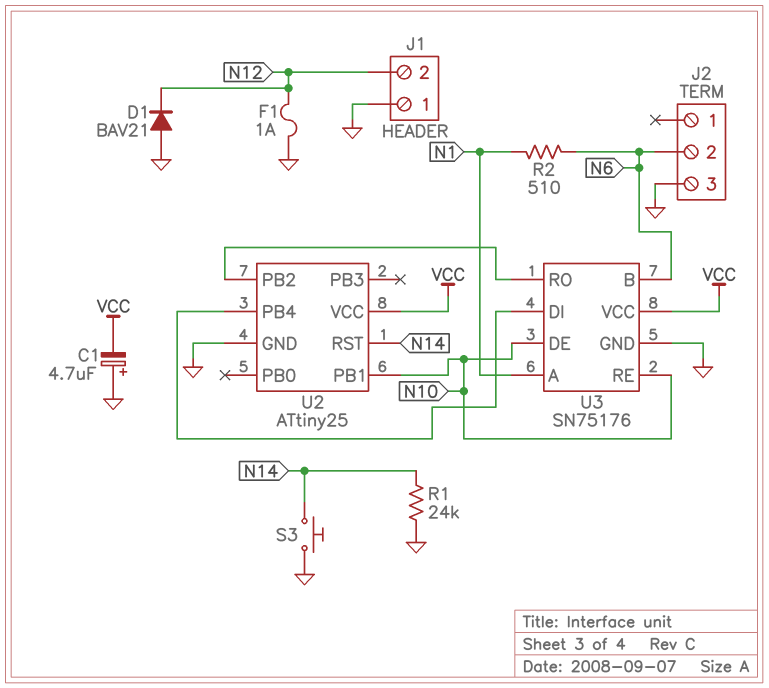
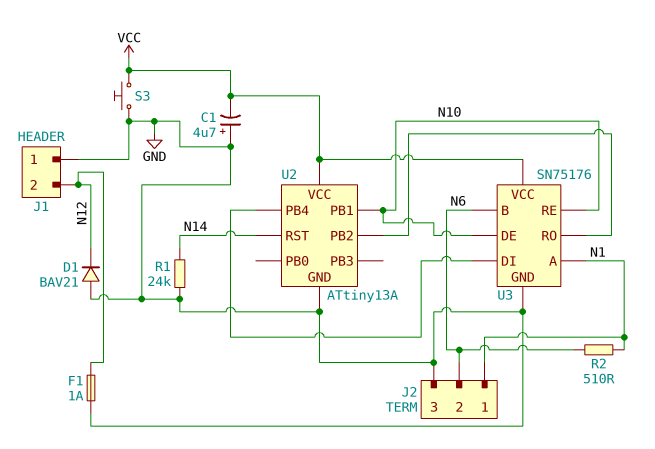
J2 pin 1: none -> N1
S3: button (GND, N14) -> button (GND, VCC)
U2: ATtiny25 -> ATtiny13A

